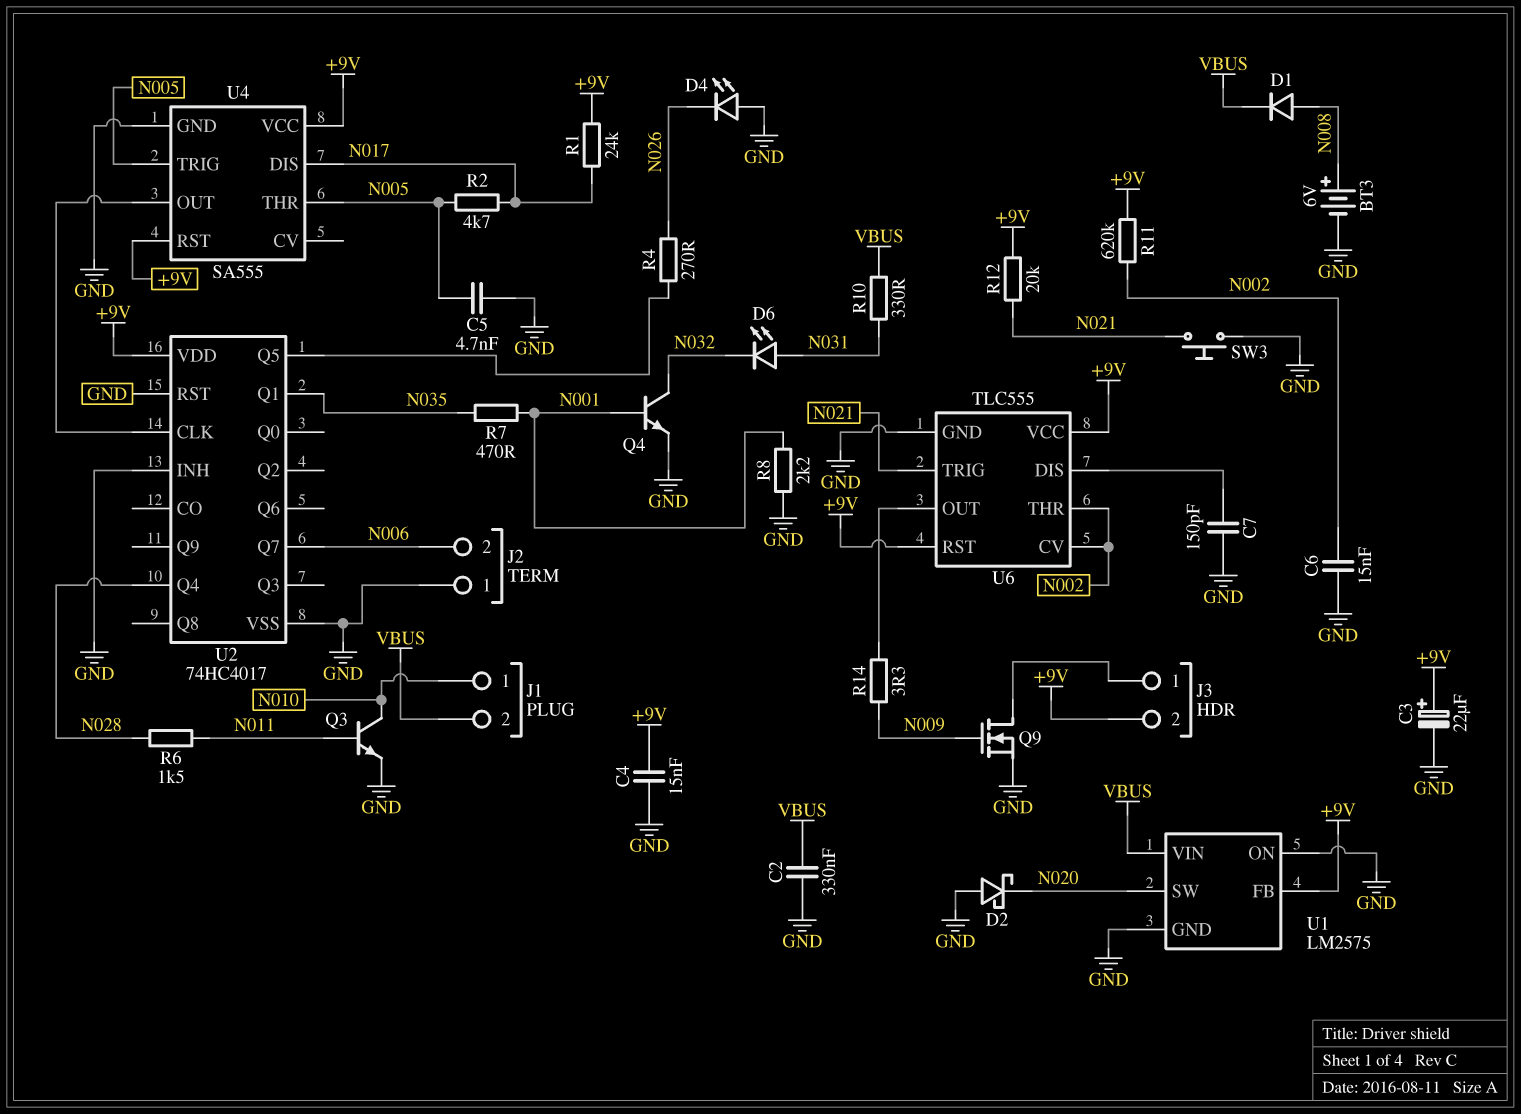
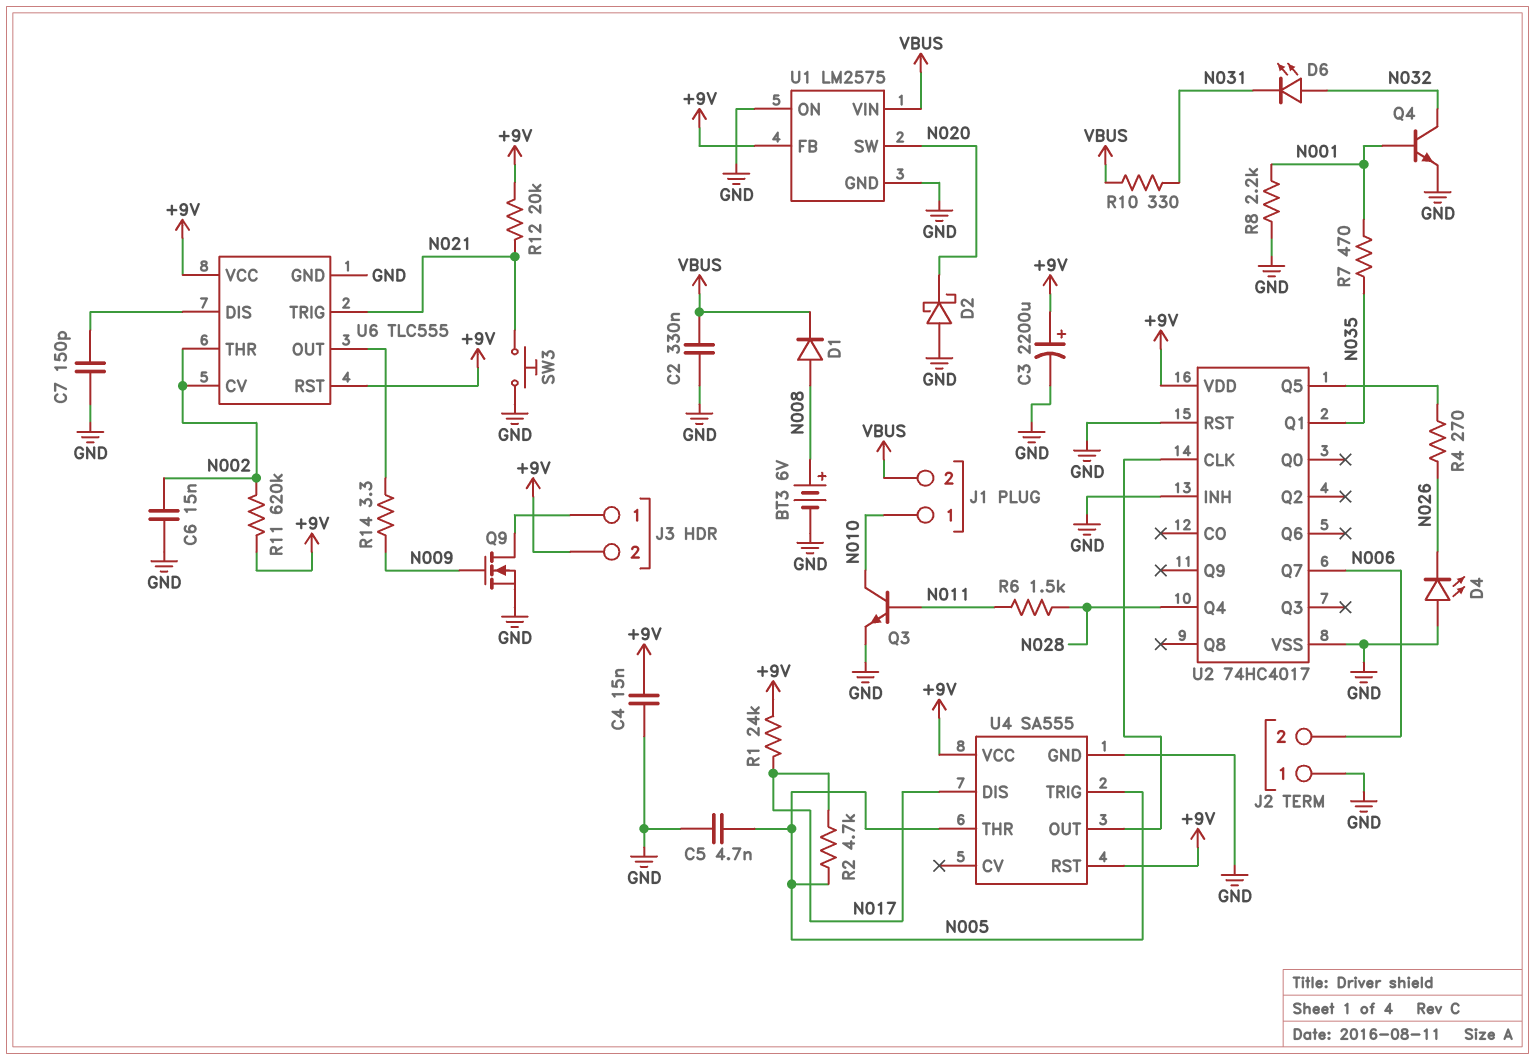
C3: 22uF (plus +9V, minus GND) -> 2200uF (plus +9V, minus GND)
D6: LED (A N031, K N032) -> LED (A N032, K N031)

